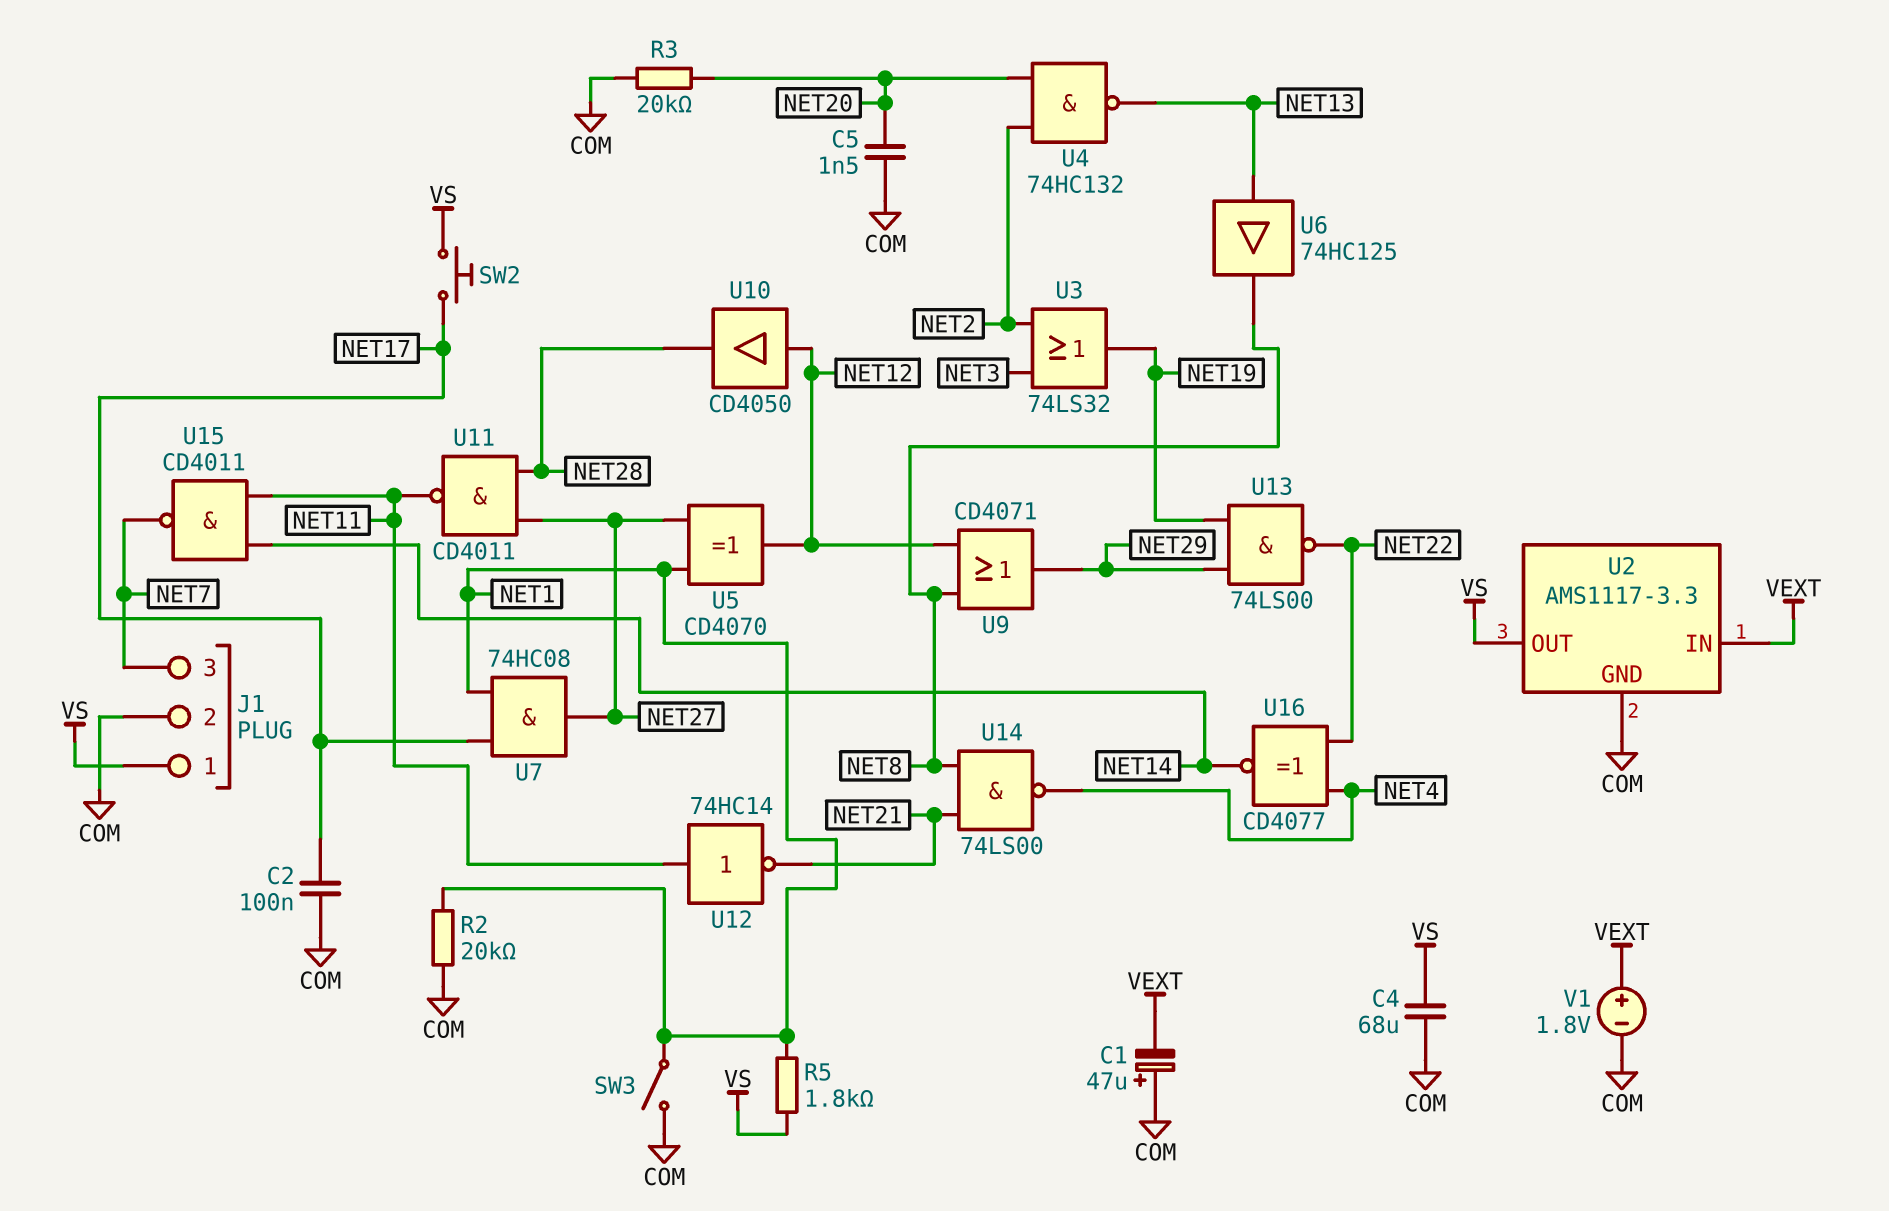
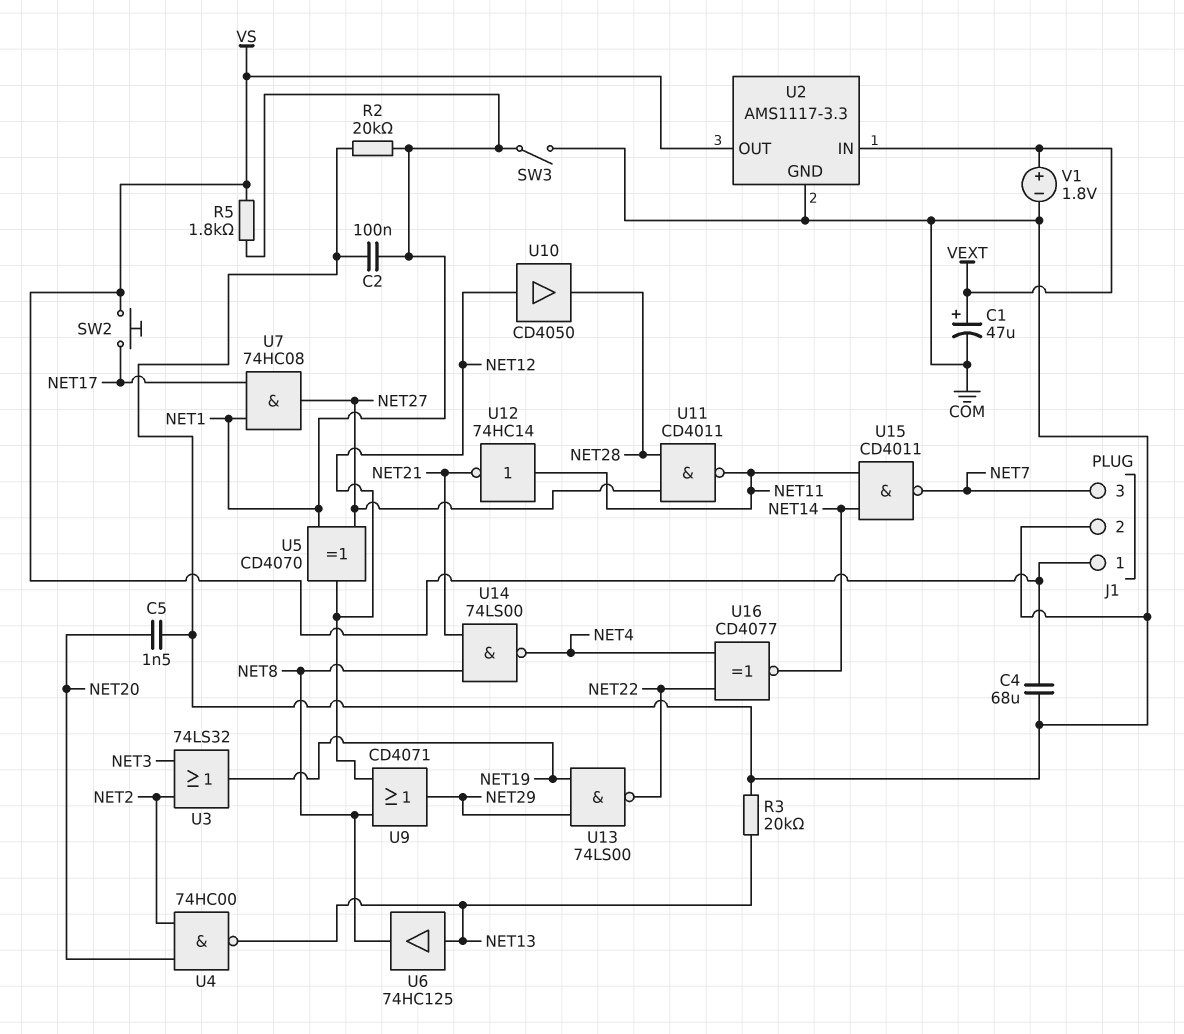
C1: 47uF (plus COM, minus VEXT) -> 47uF (plus VEXT, minus COM)
C2: 100nF (COM, NET17) -> 100nF (COM, NET1)
R3: 20k (COM, NET20) -> 20k (COM, NET13)
U4: NAND 74HC132 (in NET2, in NET20, out NET13) -> NAND 74HC00 (in NET2, in NET20, out NET13)

